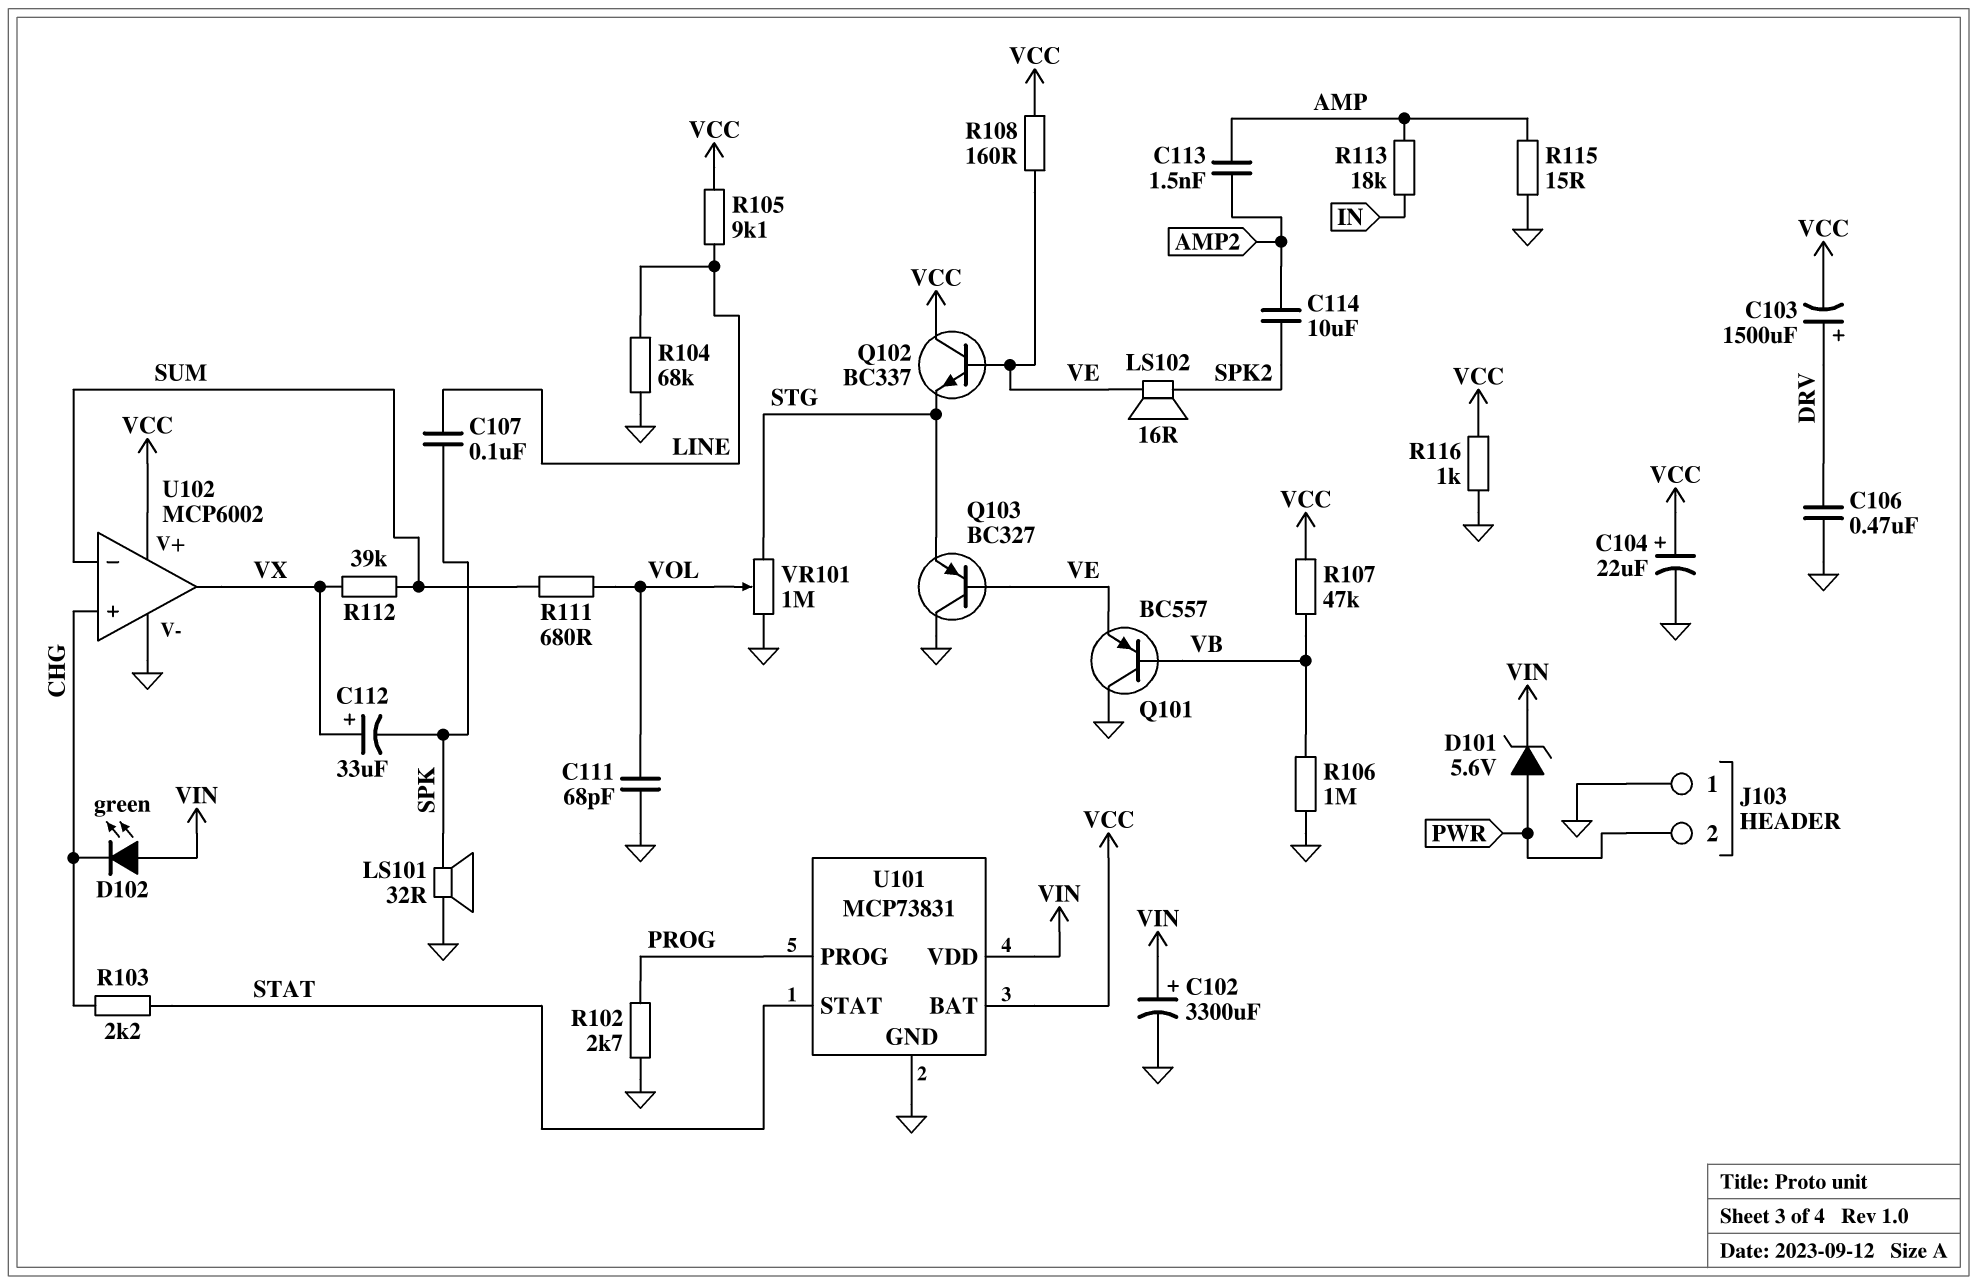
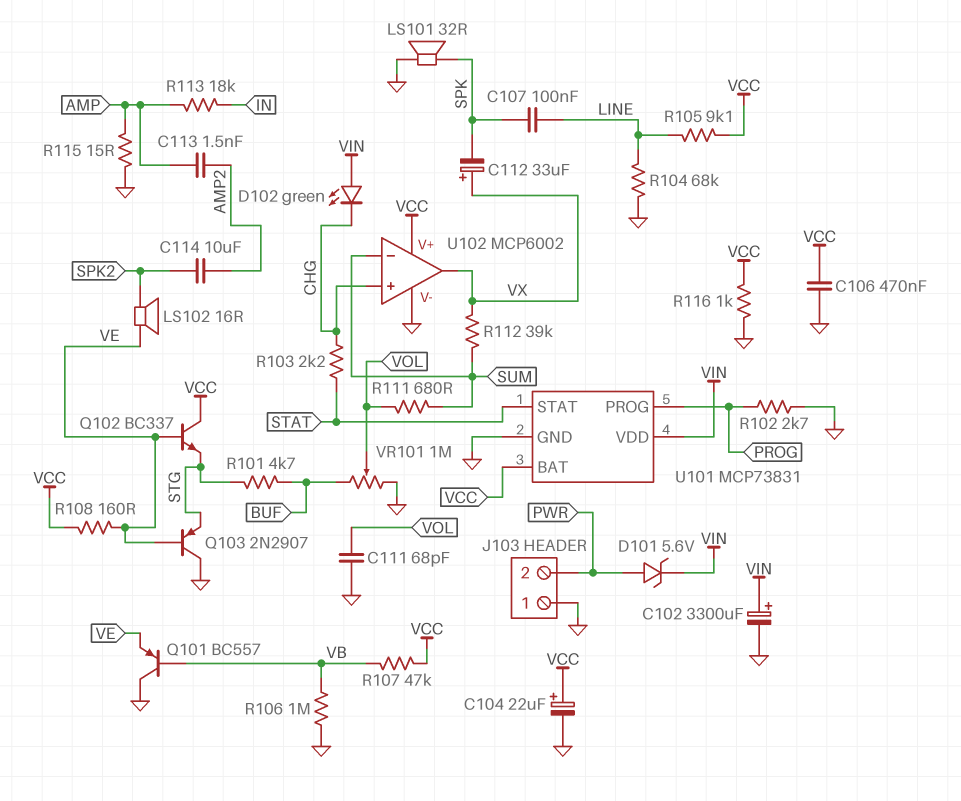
C103: 1500uF (plus DRV, minus VCC) -> none
C106: 470nF (DRV, GND) -> 470nF (GND, VCC)
Q103: PNP BC327 (B VE, C GND, E STG) -> PNP 2N2907 (B VE, C GND, E STG)
R101: none -> 4.7k (BUF, STG)
VR101: 1M (GND, STG, wiper VOL) -> 1M (BUF, GND, wiper VOL)

